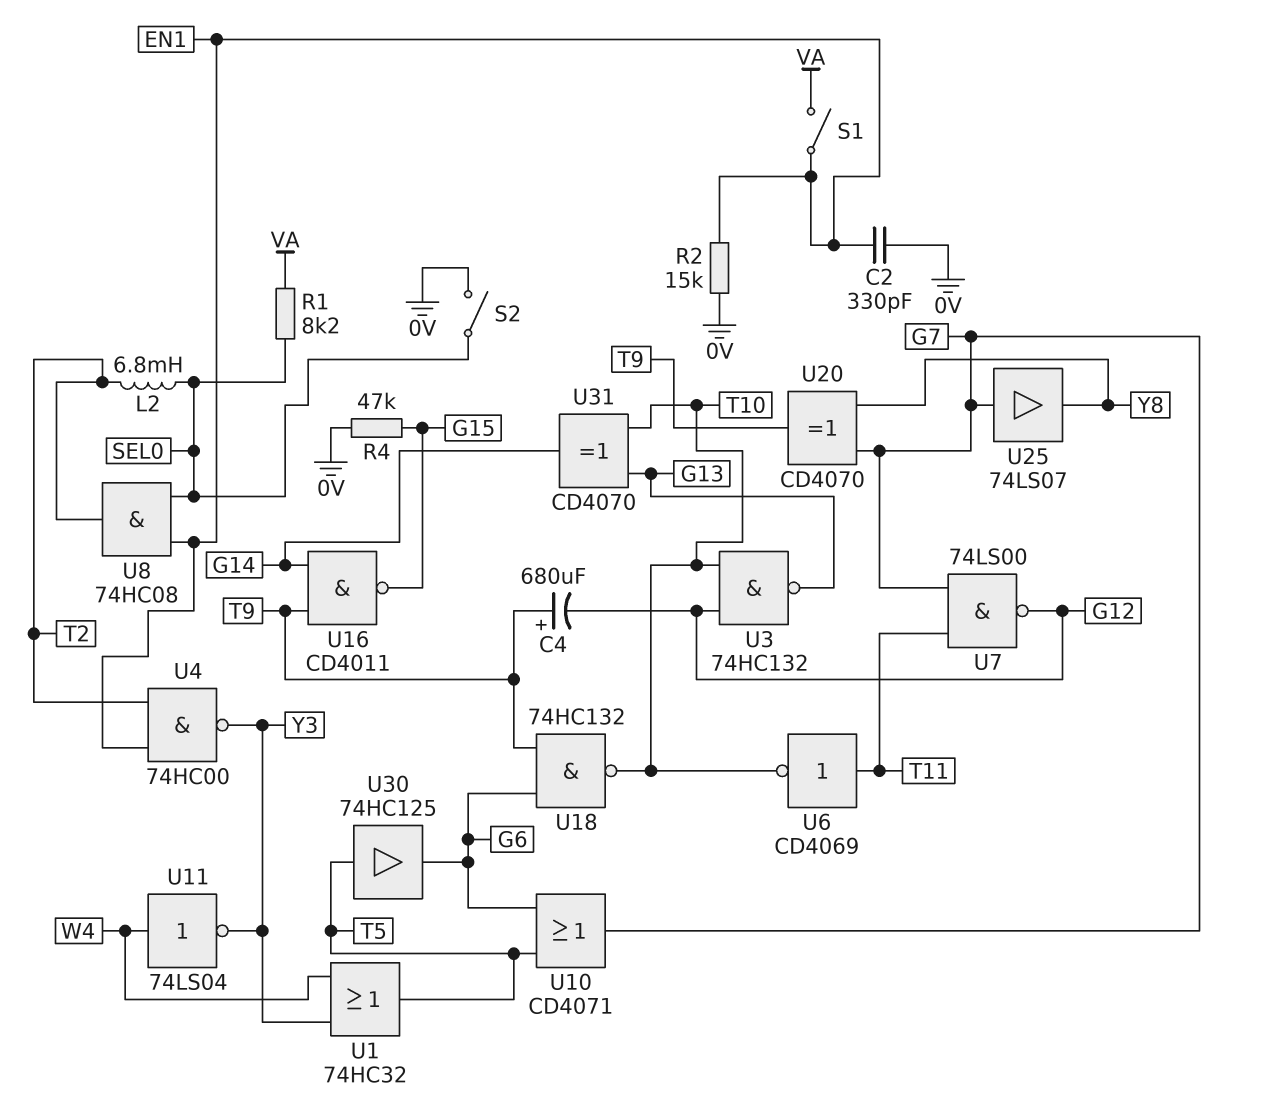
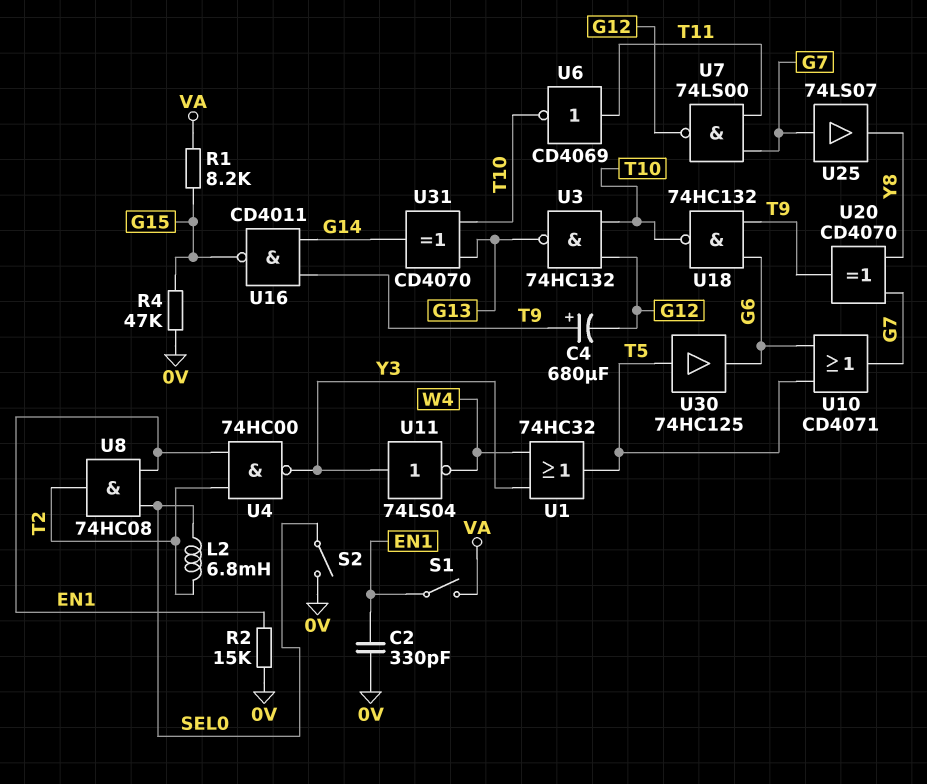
R1: 8.2k (SEL0, VA) -> 8.2k (G15, VA)
U11: NOT 74LS04 (in W4, out Y3) -> NOT 74LS04 (in Y3, out W4)

